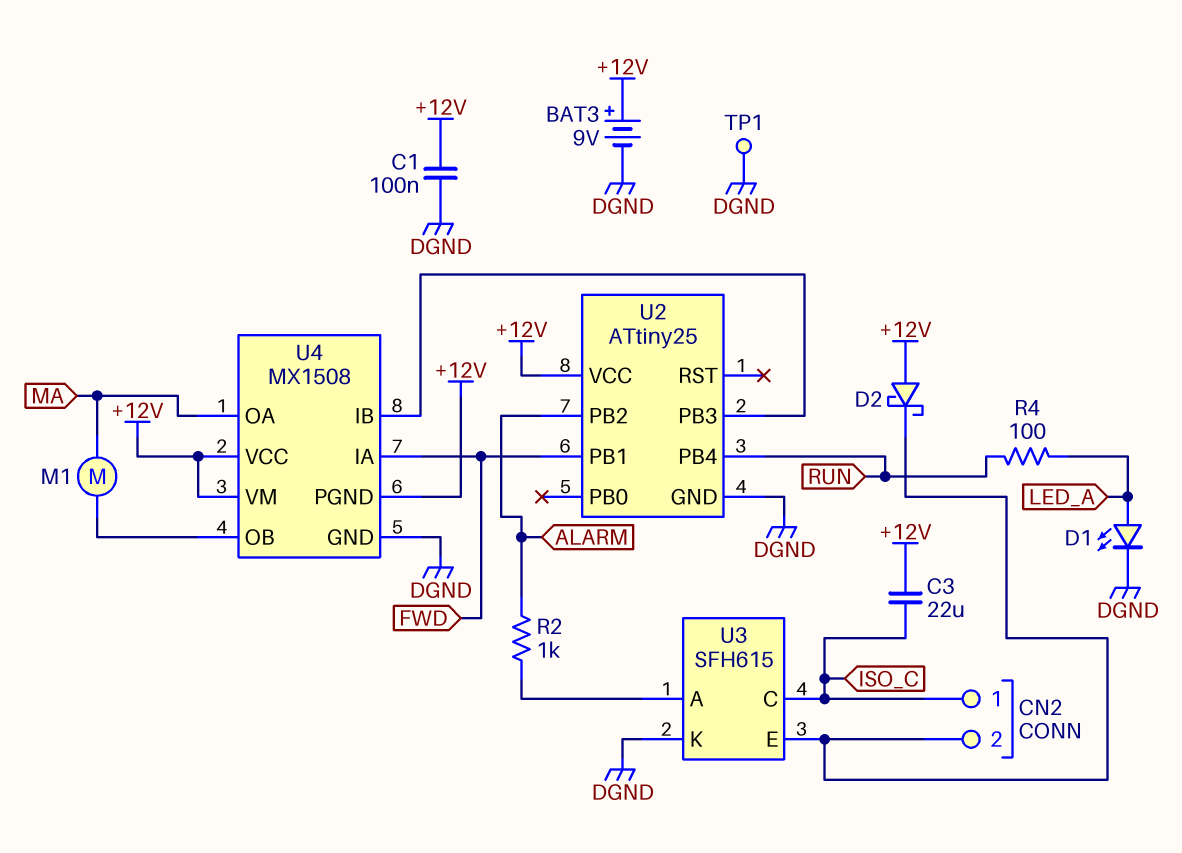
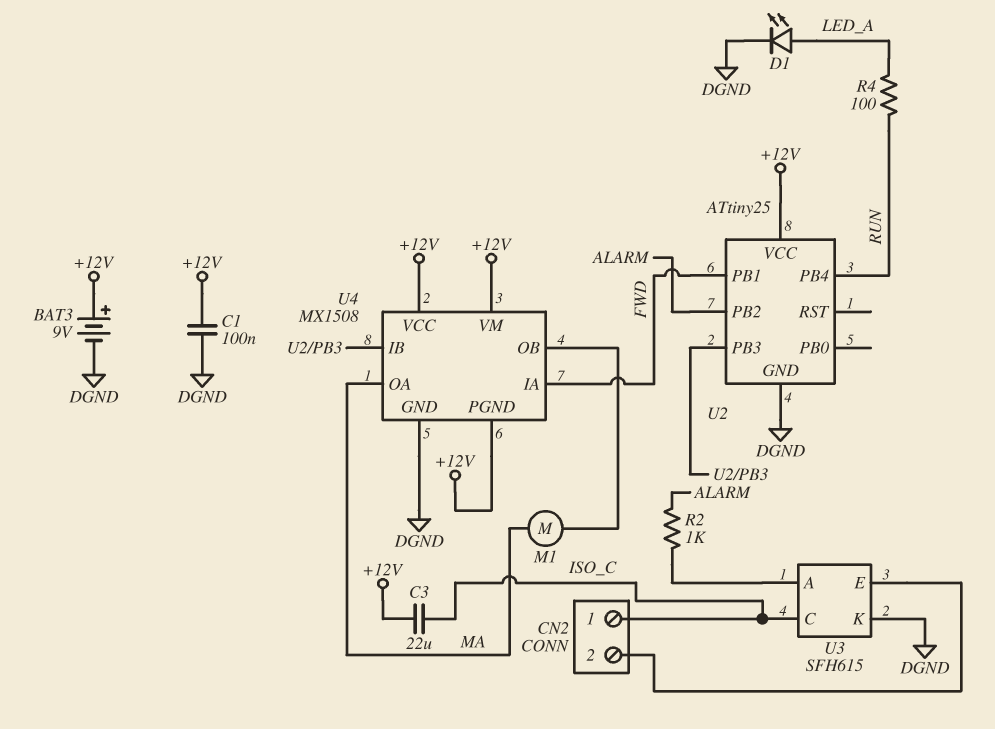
D2: schottky (A +12V, K CN2/2) -> none
TP1: test point (DGND) -> none

